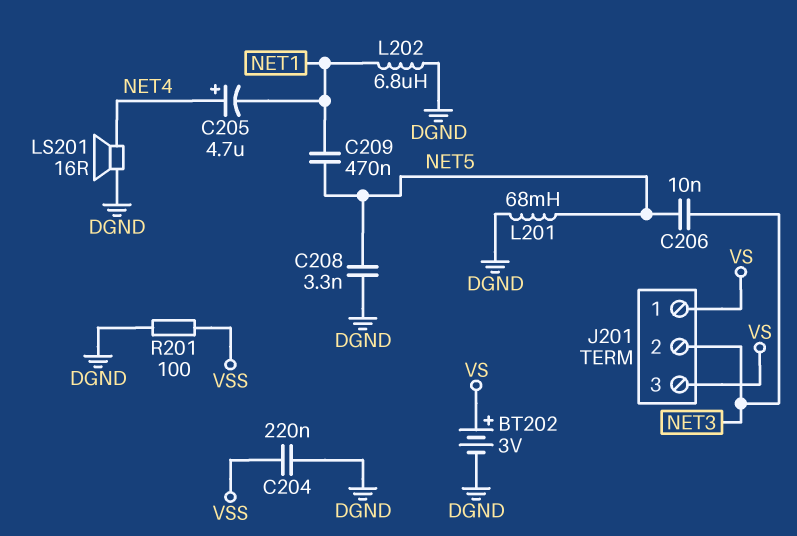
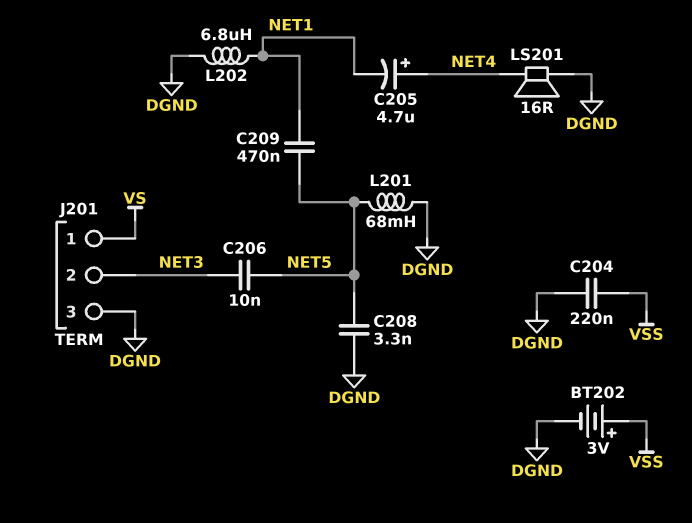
BT202: 3V (plus VS, minus DGND) -> 3V (plus VSS, minus DGND)
J201 pin 3: VS -> DGND
R201: 100 (DGND, VSS) -> none

